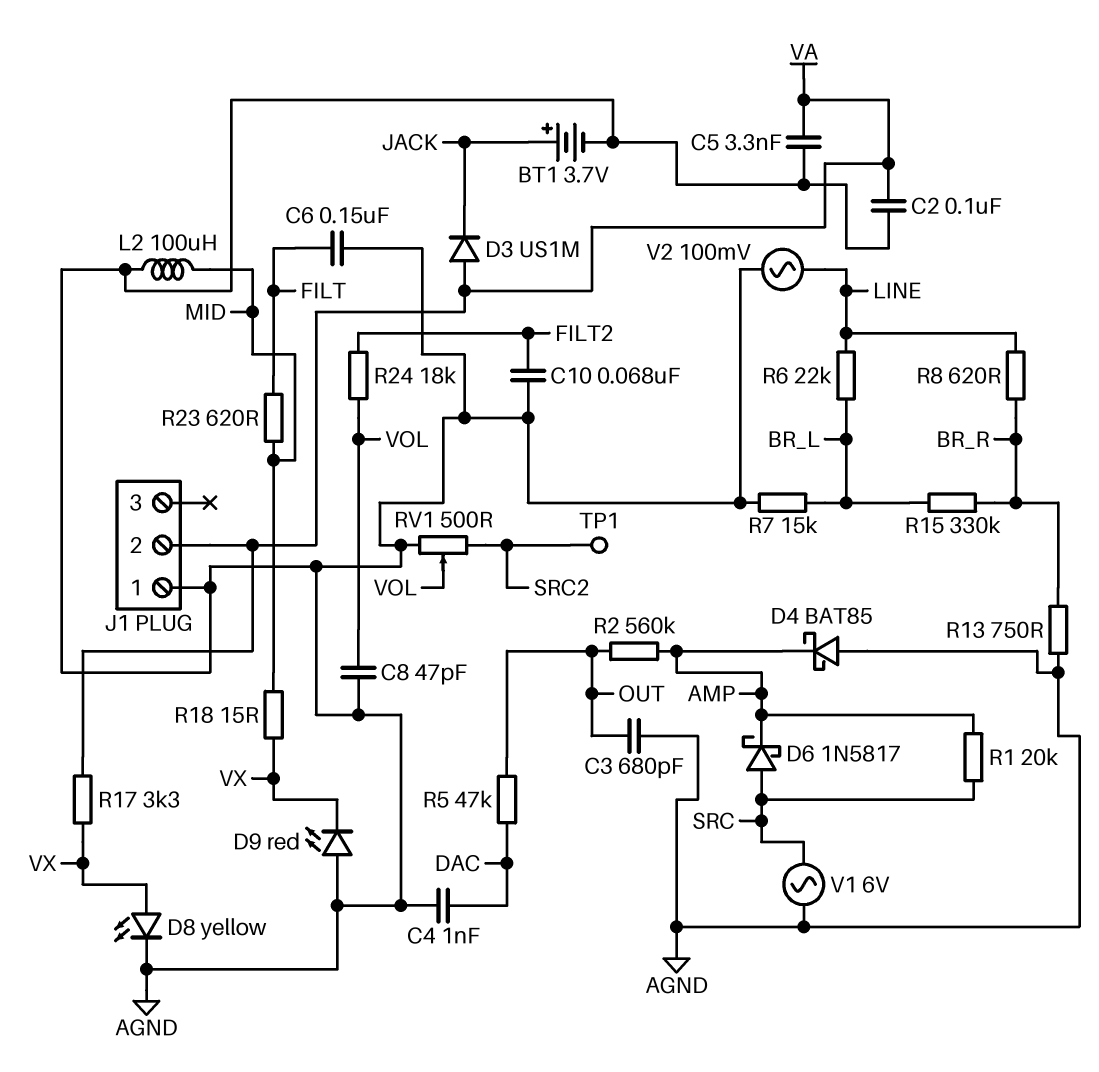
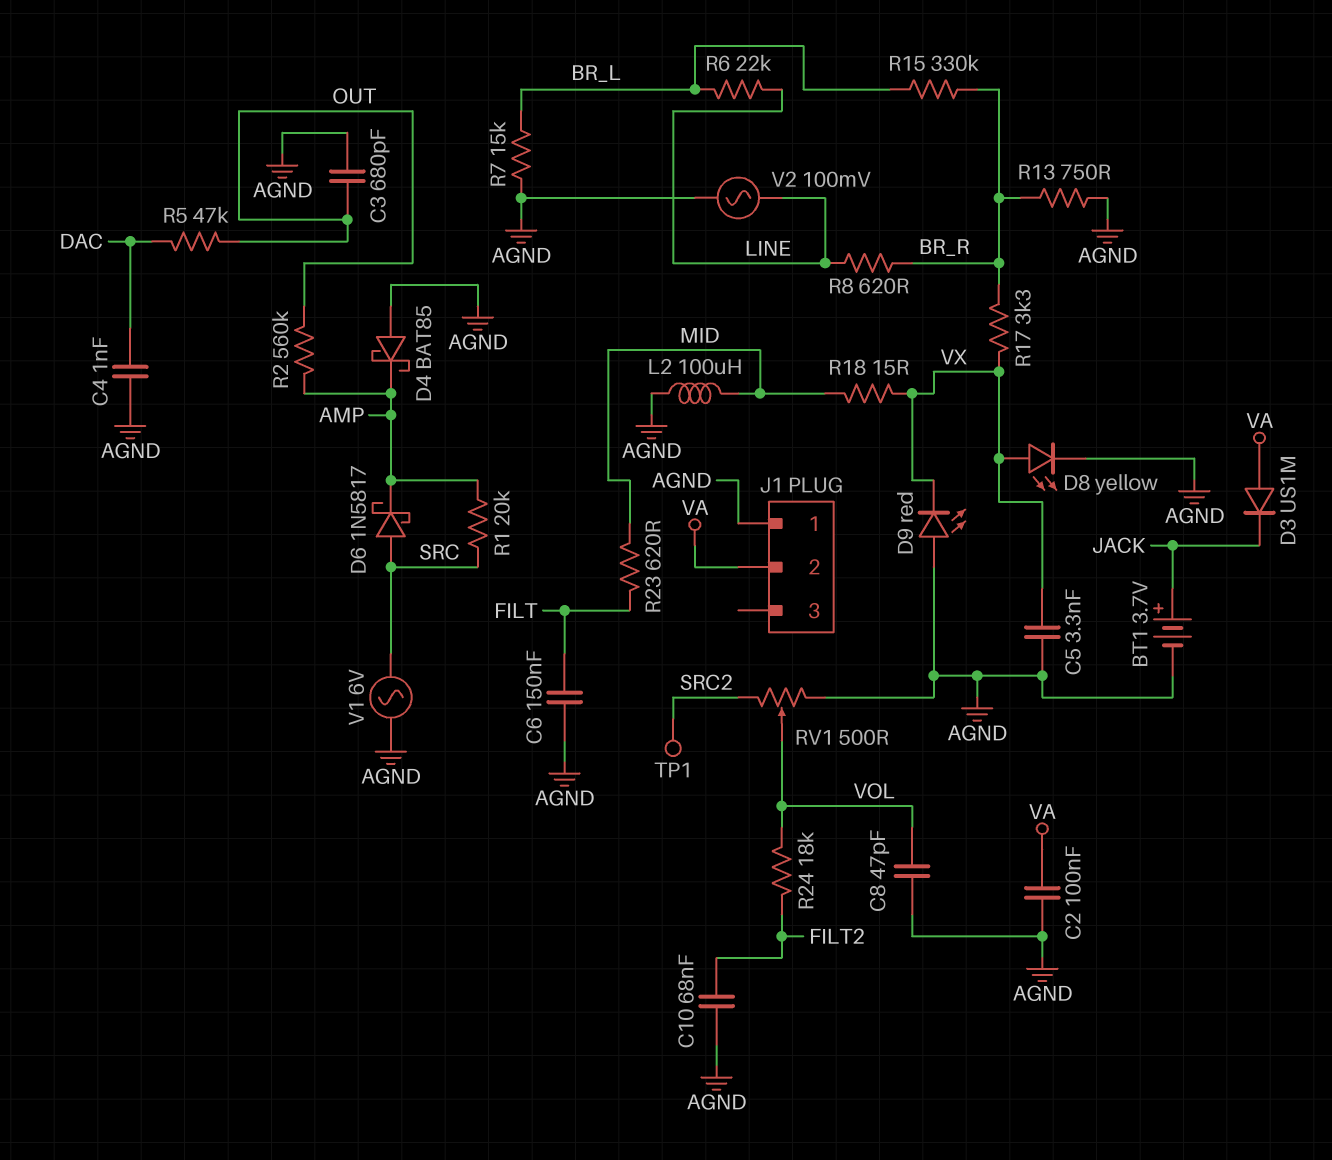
C5: 3.3nF (AGND, VA) -> 3.3nF (AGND, VX)
R17: 3.3k (VA, VX) -> 3.3k (BR_R, VX)

